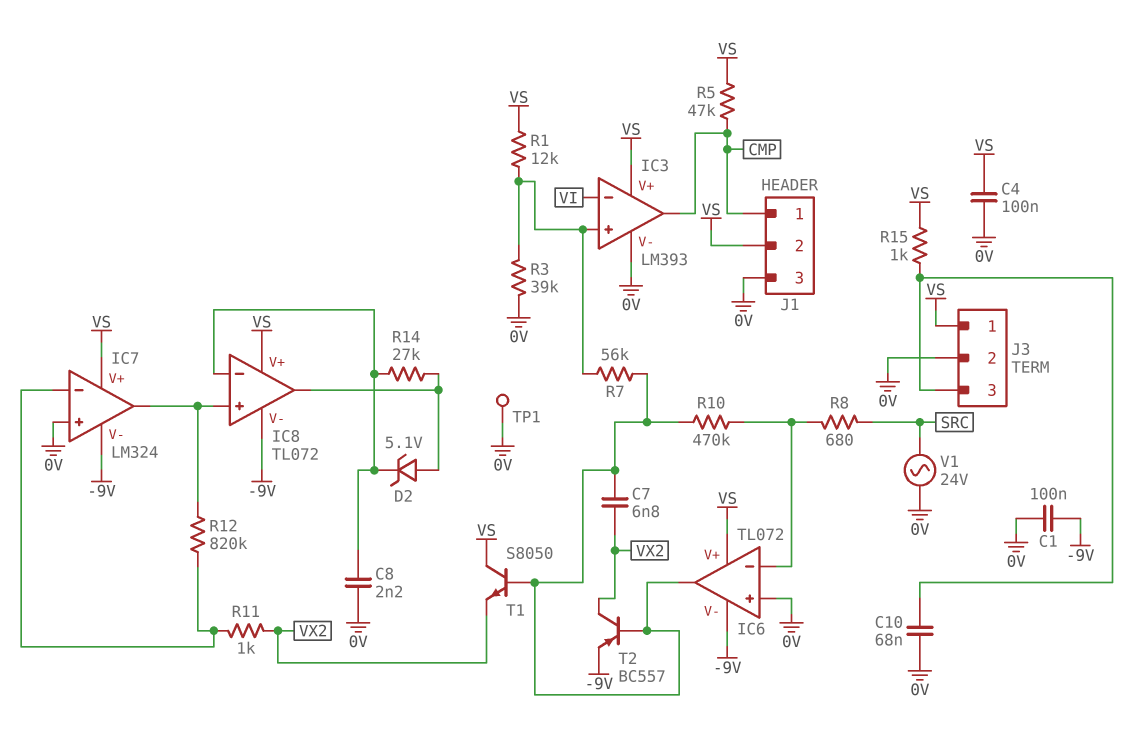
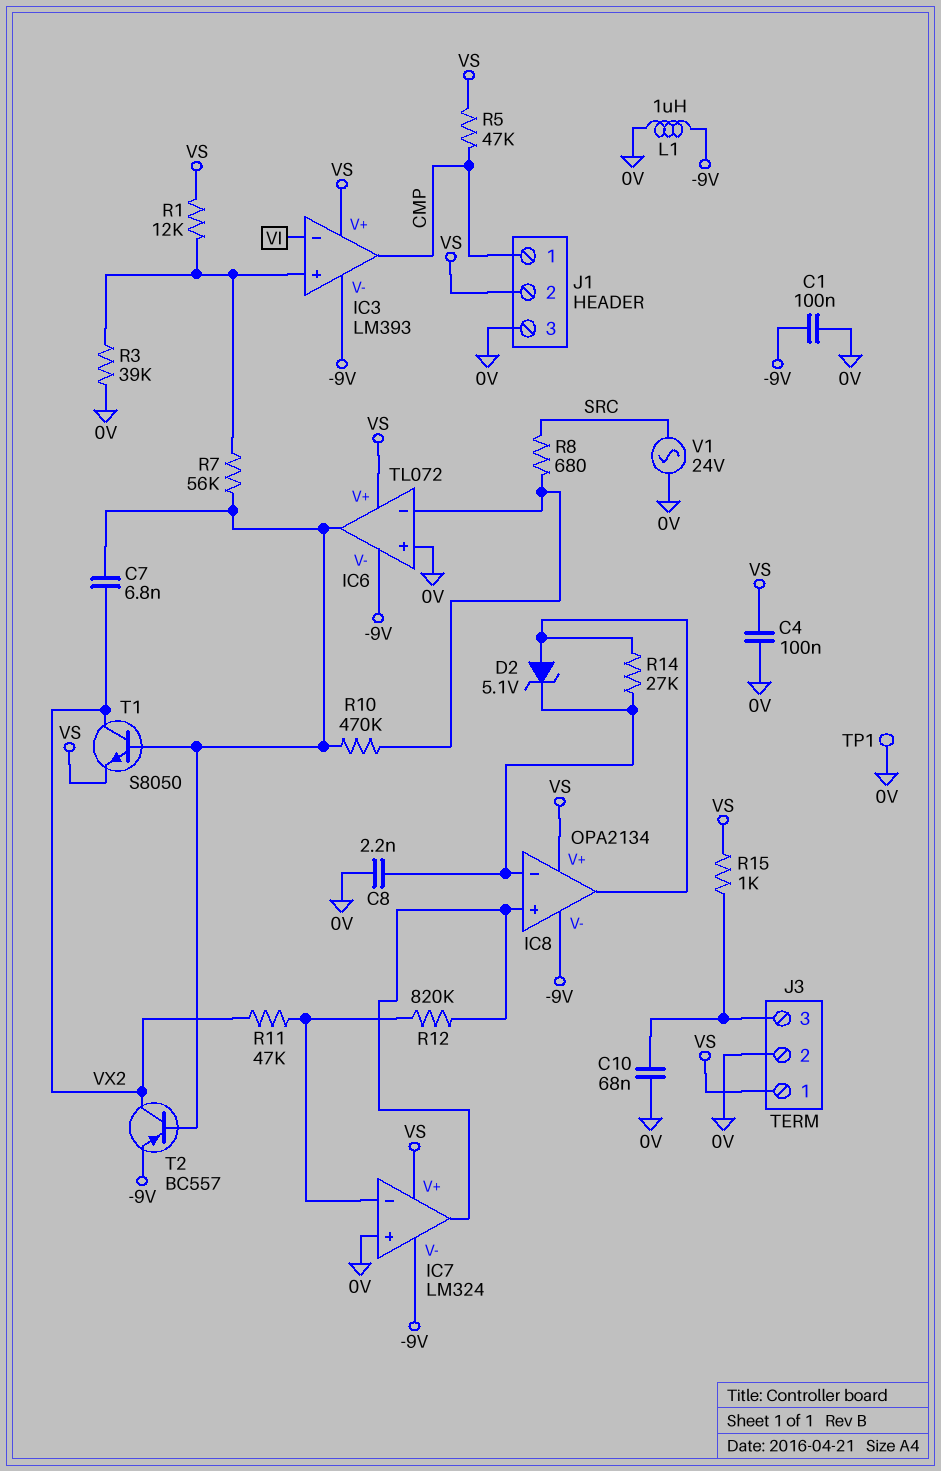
IC3 pin V-: 0V -> -9V
IC8: TL072 -> OPA2134
L1: none -> 1uH (-9V, 0V)
R11: 1k (IC7/in-, VX2) -> 47k (IC7/in-, VX2)
T1: NPN S8050 (B IC6/out, C VS, E VX2) -> NPN S8050 (B IC6/out, C VX2, E VS)

